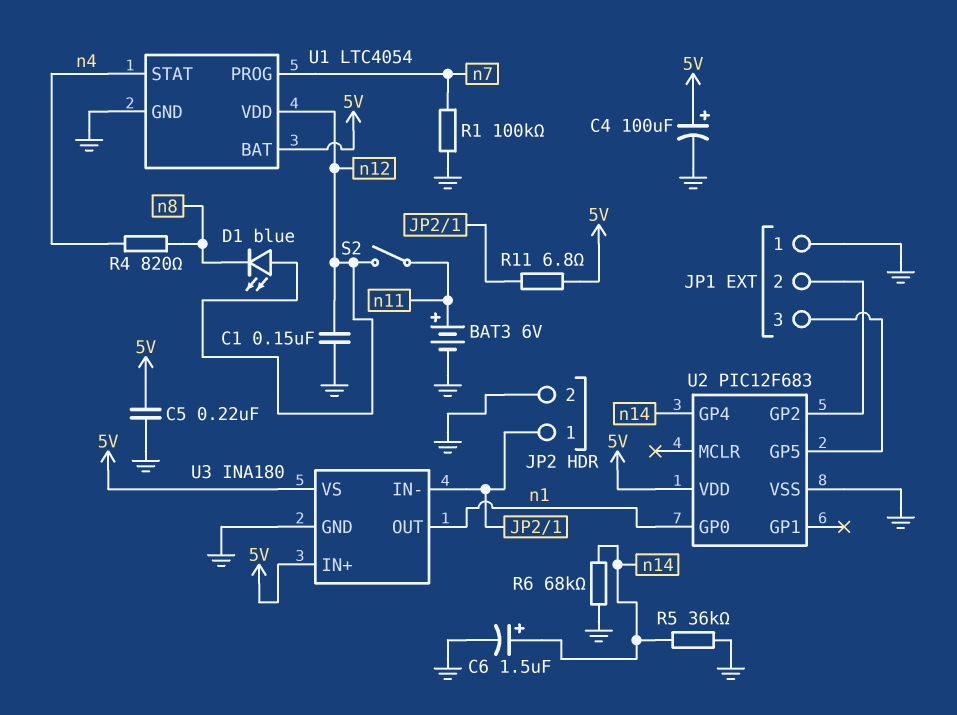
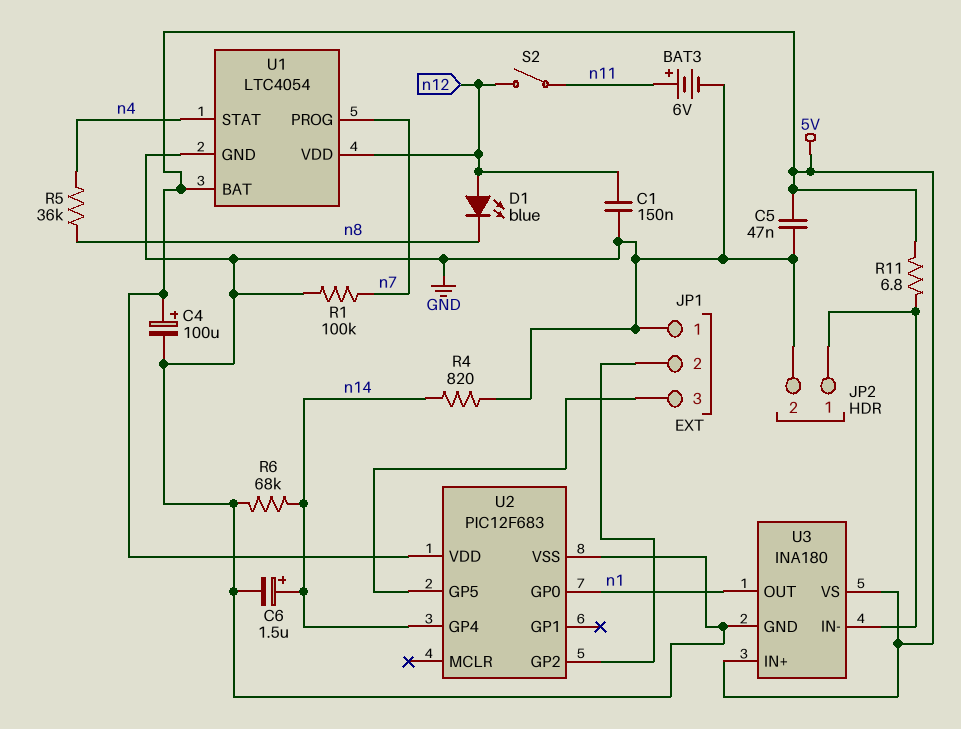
C5: 220nF (5V, GND) -> 47nF (5V, GND)
R4: 820 (n4, n8) -> 820 (GND, n14)
R5: 36k (GND, n14) -> 36k (n4, n8)

